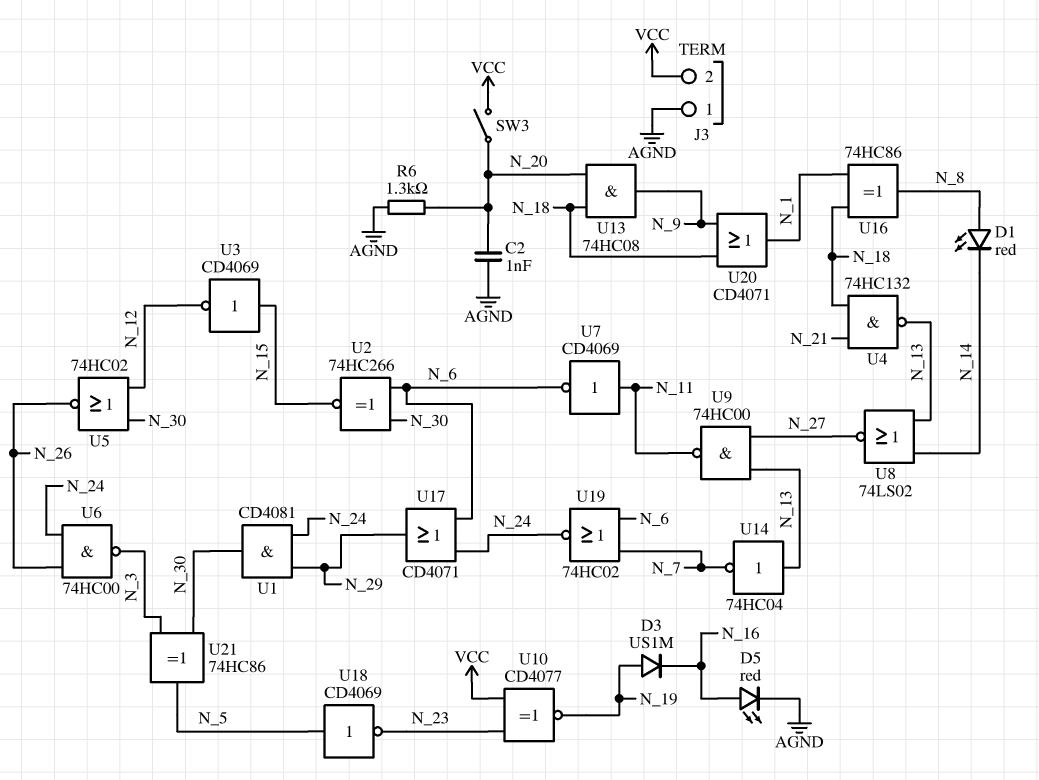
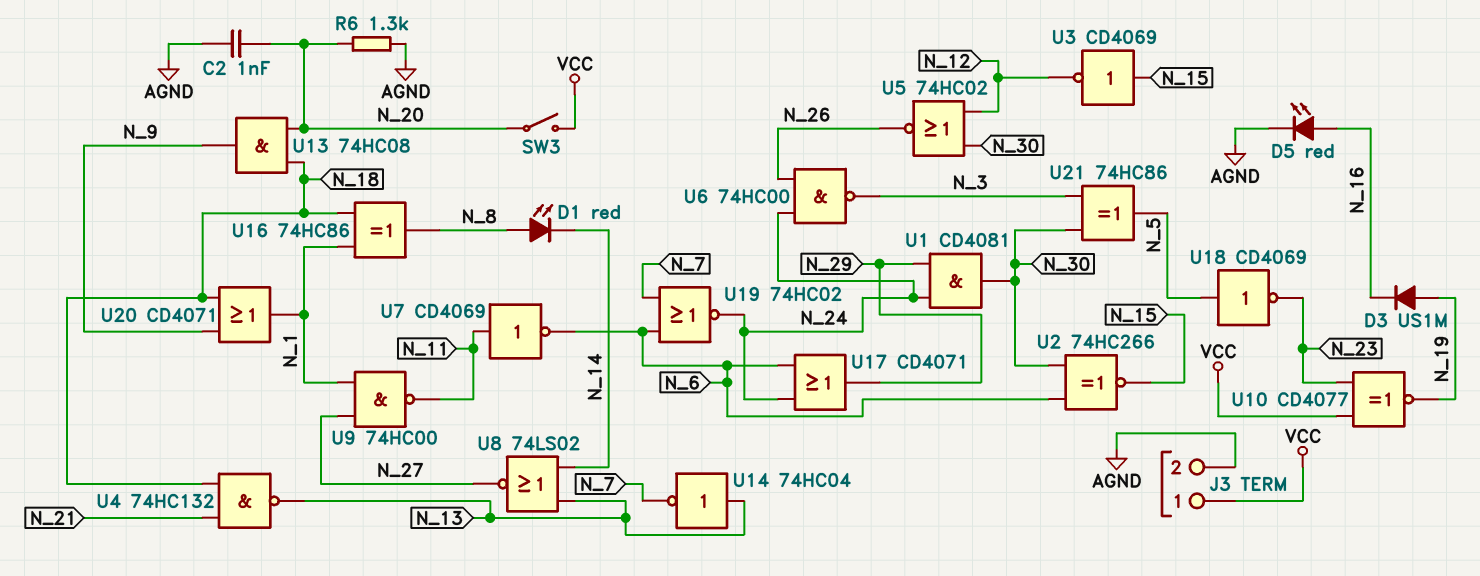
J3 pin 1: AGND -> VCC
J3 pin 2: VCC -> AGND
U9: NAND 74HC00 (in N_13, in N_27, out N_11) -> NAND 74HC00 (in N_1, in N_27, out N_11)

